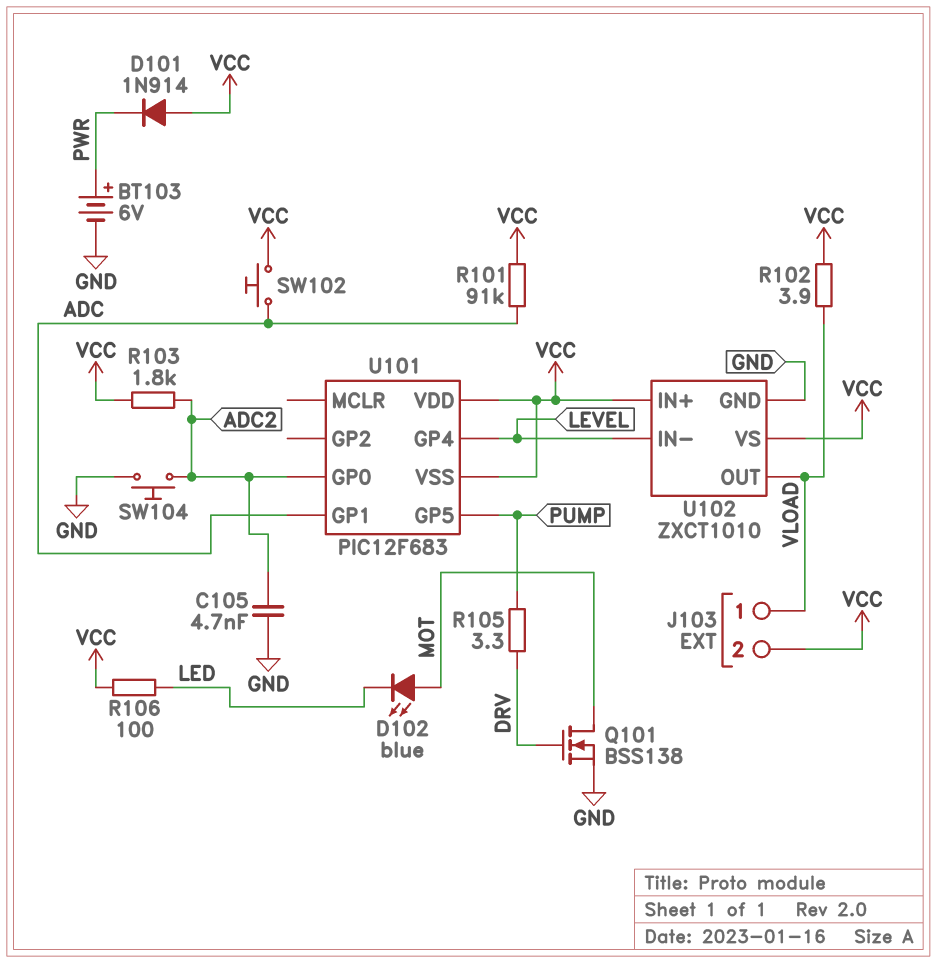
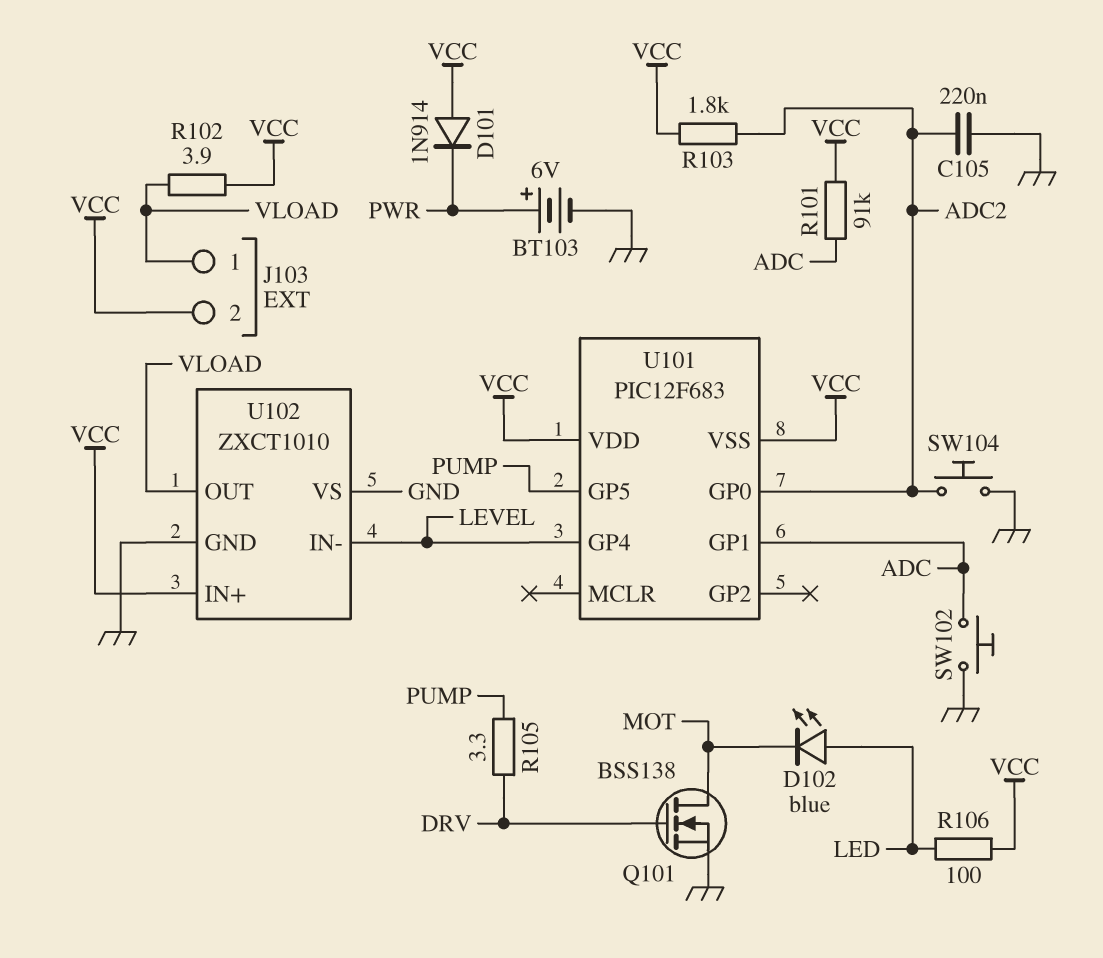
C105: 4.7nF (ADC2, GND) -> 220nF (ADC2, GND)
D102: LED blue (A MOT, K LED) -> LED blue (A LED, K MOT)
SW102: button (ADC, VCC) -> button (ADC, GND)
U102 pin VS: VCC -> GND

